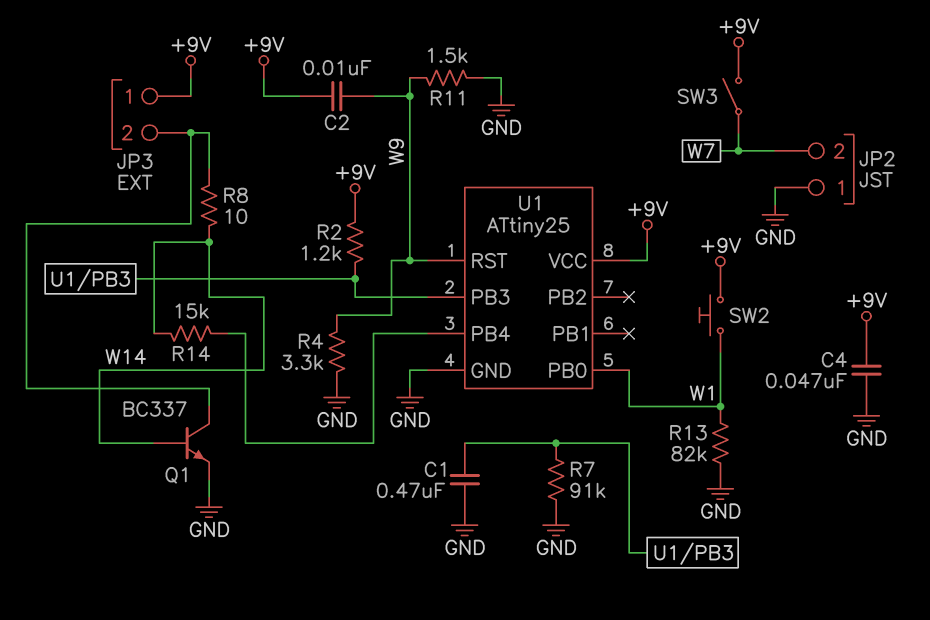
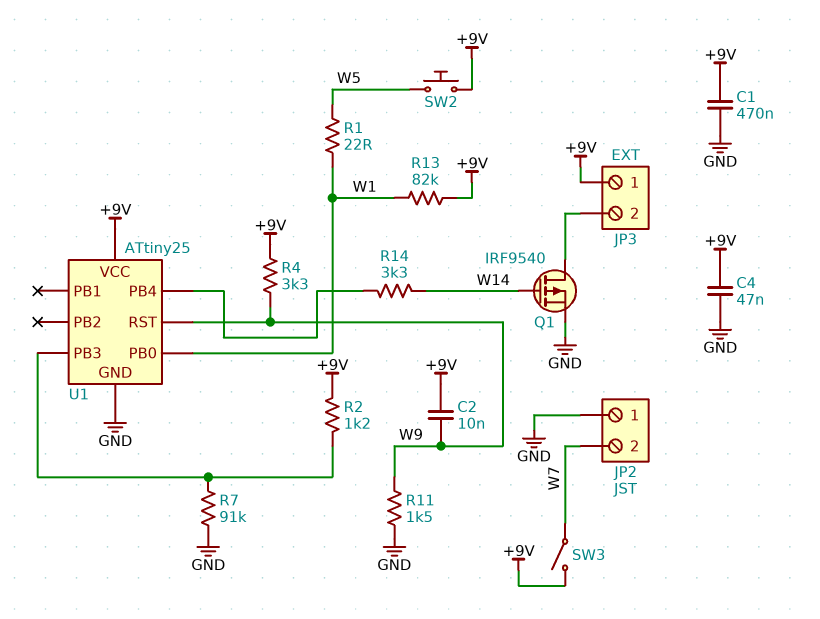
C1: 470nF (GND, U1/PB3) -> 470nF (+9V, GND)
Q1: NPN BC337 (B W14, C JP3/2, E GND) -> PMOS IRF9540 (G W14, D JP3/2, S GND)
R1: none -> 22 (W1, W5)
R4: 3.3k (GND, W9) -> 3.3k (+9V, W9)
R8: 10 (JP3/2, W14) -> none
R13: 82k (GND, W1) -> 82k (+9V, W1)
R14: 15k (U1/PB4, W14) -> 3.3k (U1/PB4, W14)
SW2: button (+9V, W1) -> button (+9V, W5)

